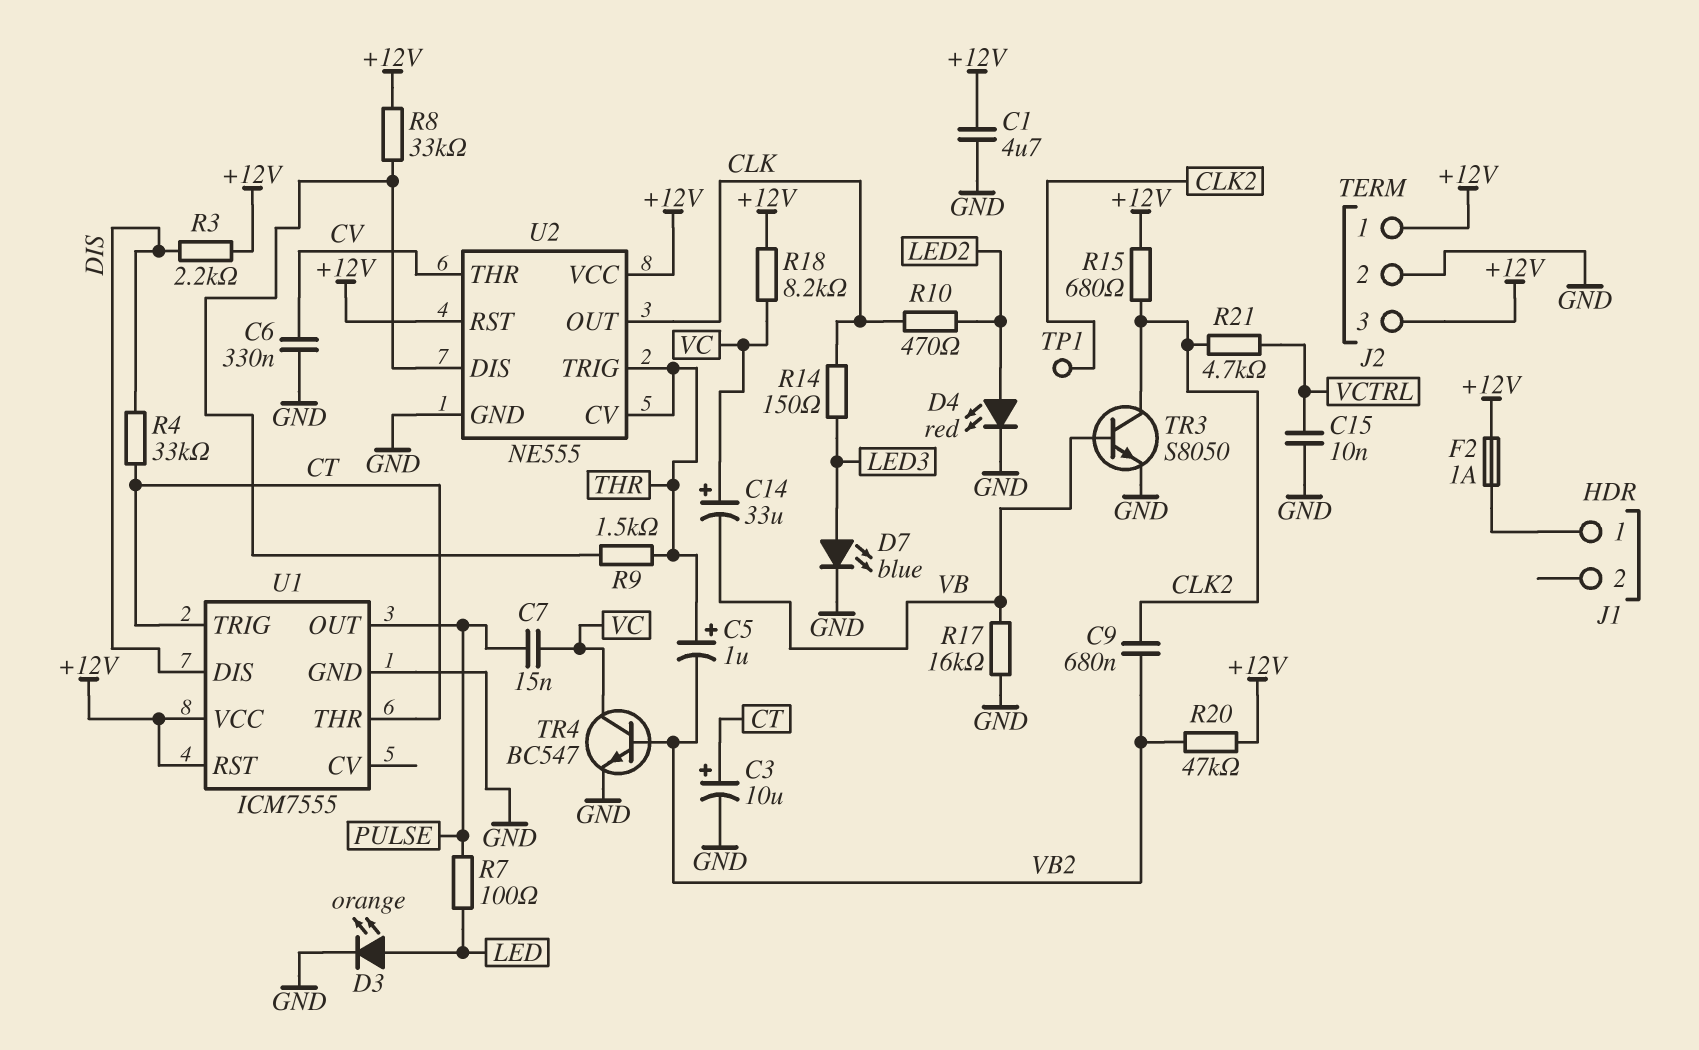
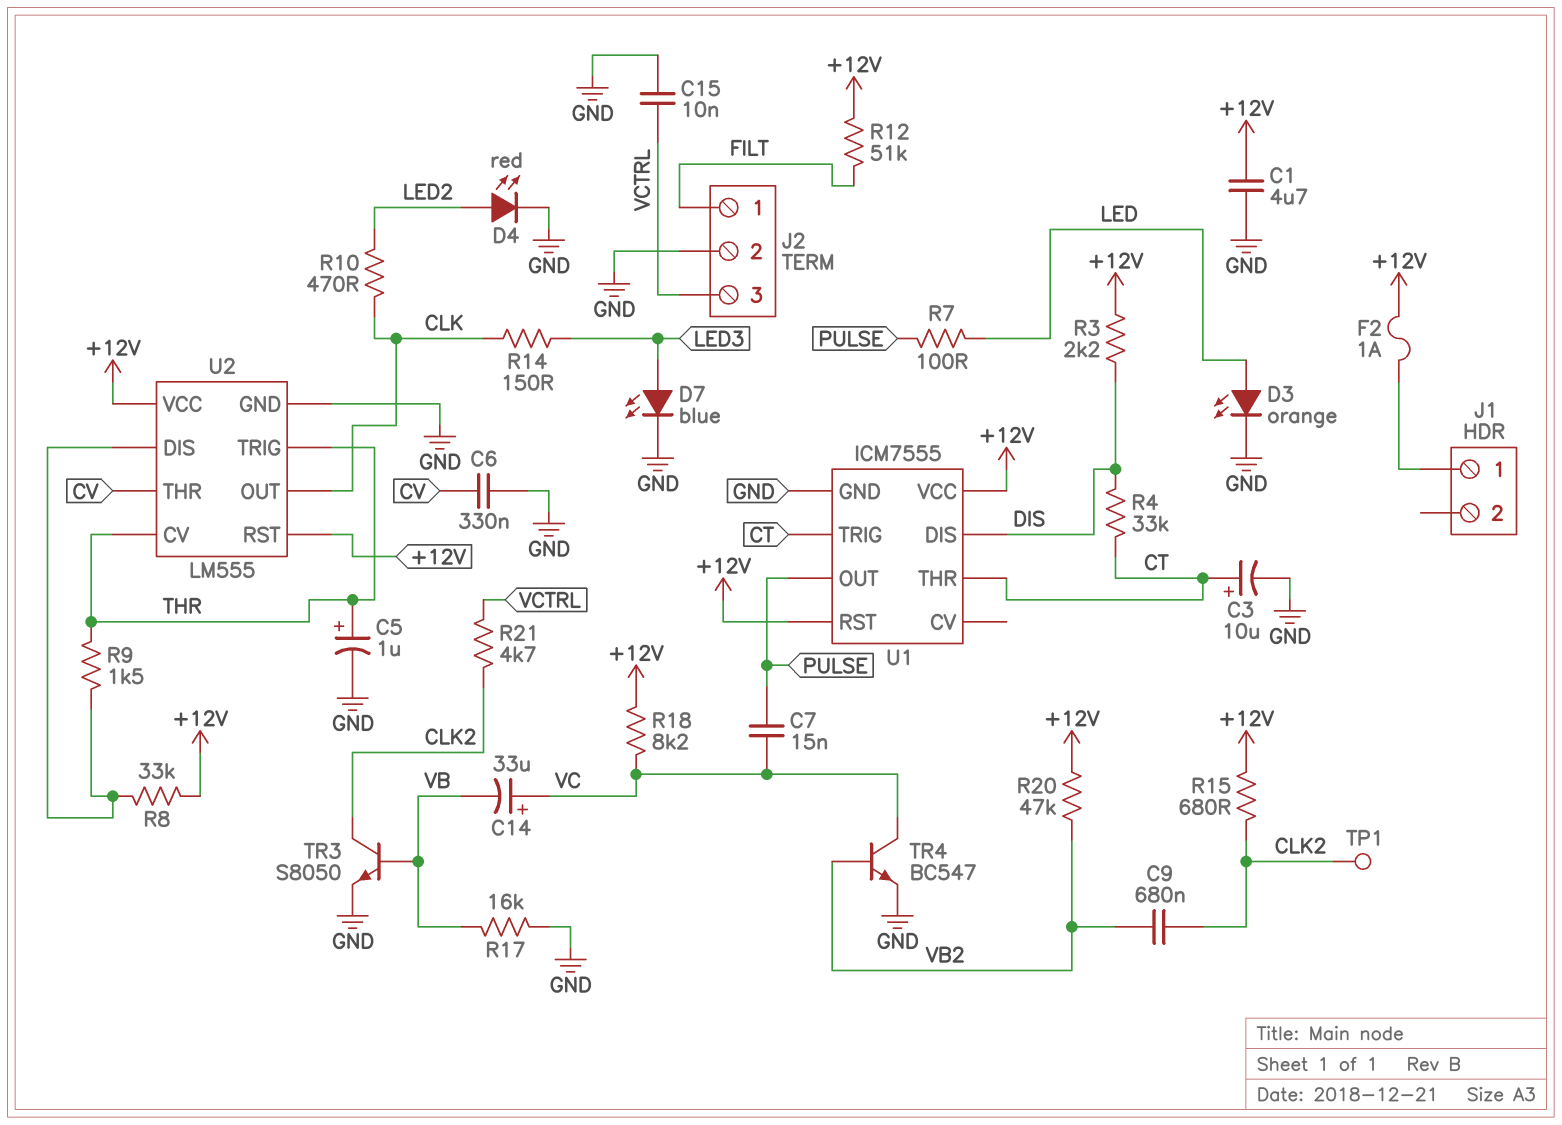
C5: 1uF (plus THR, minus VB2) -> 1uF (plus THR, minus GND)
J2 pin 1: +12V -> FILT
J2 pin 3: +12V -> VCTRL
R12: none -> 51k (+12V, FILT)
U2: NE555 -> LM555

